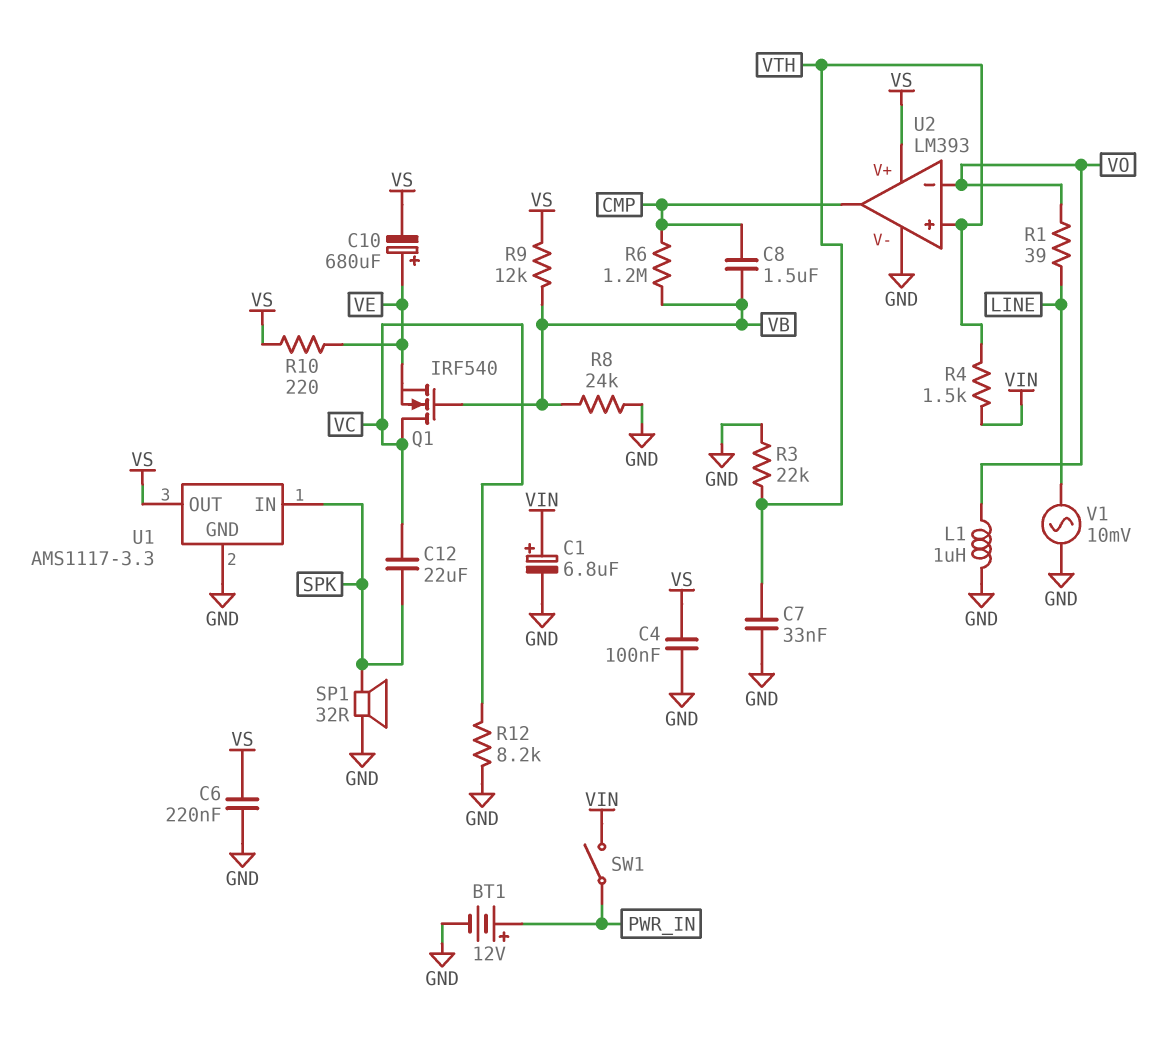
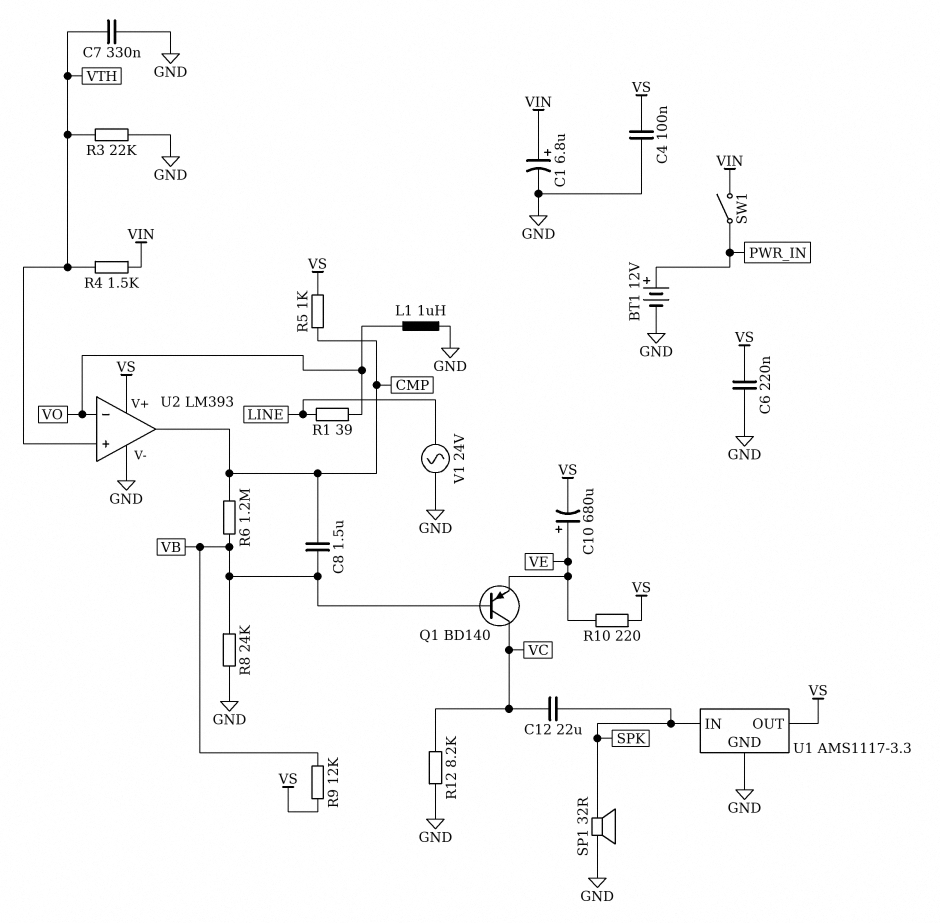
C7: 33nF (GND, VTH) -> 330nF (GND, VTH)
Q1: NMOS IRF540 (G VB, D VC, S VE) -> PNP BD140 (B VB, C VC, E VE)
R5: none -> 1k (CMP, VS)
V1: AC 10mV (GND, LINE) -> AC 24V (GND, LINE)

